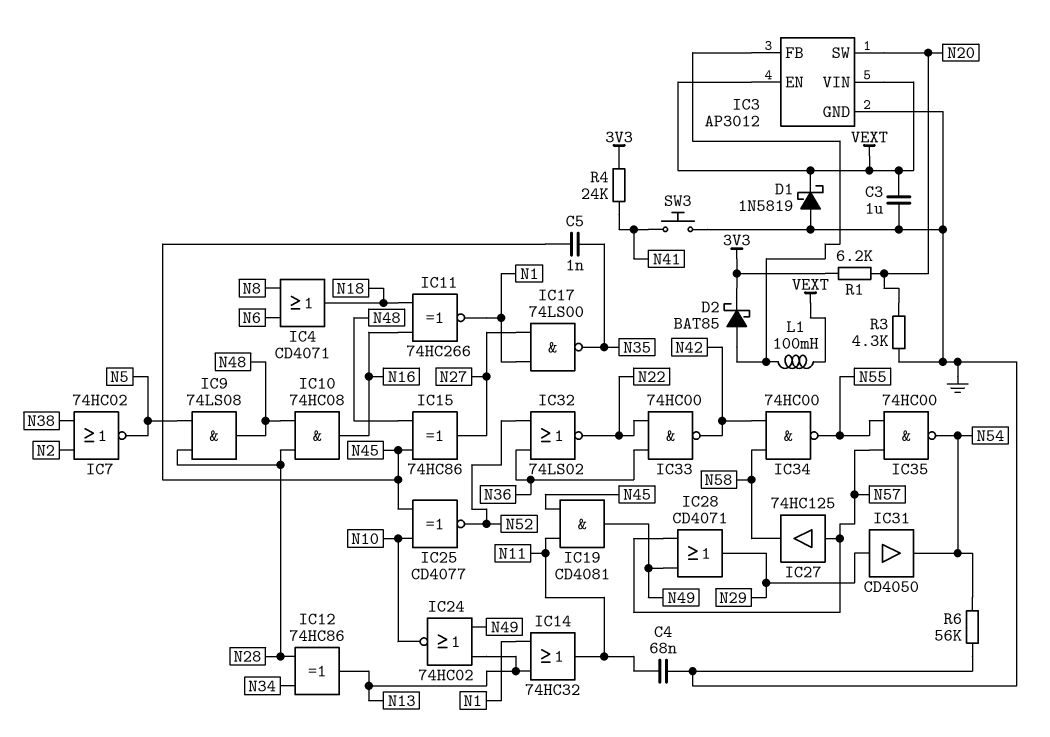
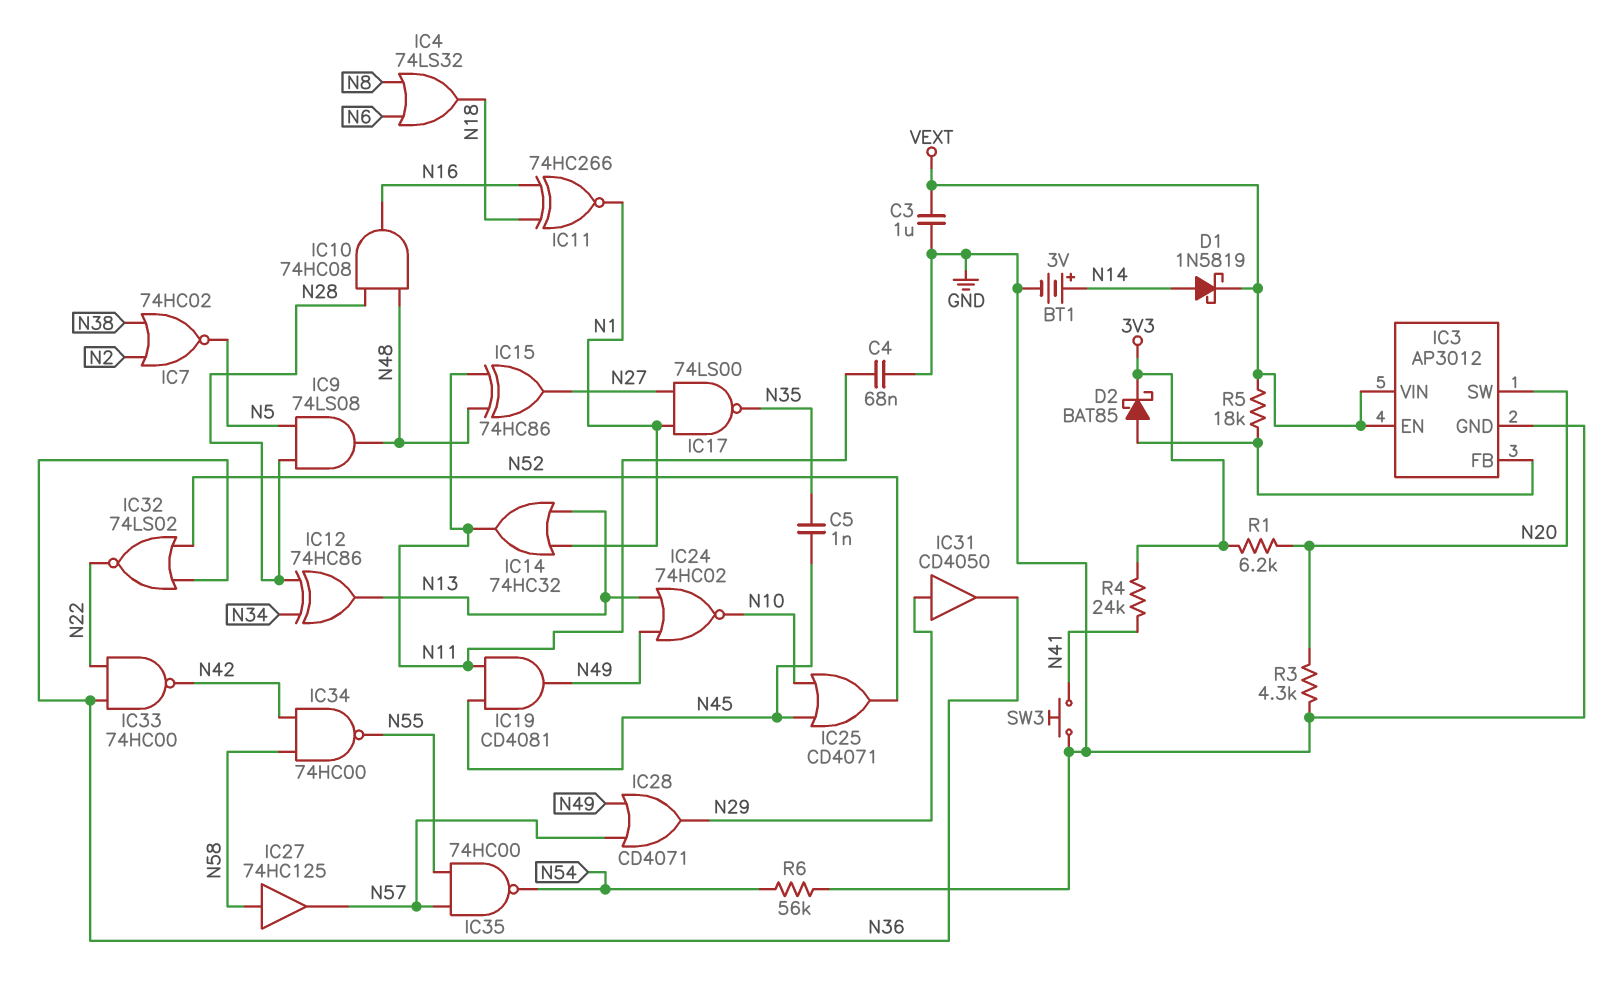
BT1: none -> 3V (plus N14, minus GND)
D1: schottky 1N5819 (A GND, K VEXT) -> schottky 1N5819 (A N14, K VEXT)
IC4: OR CD4071 (in N6, in N8, out N18) -> OR 74LS32 (in N6, in N8, out N18)
IC15: XOR 74HC86 (in N45, in N48, out N27) -> XOR 74HC86 (in N11, in N48, out N27)
IC25: XNOR CD4077 (in N10, in N45, out N52) -> OR CD4071 (in N10, in N45, out N52)
IC27: buffer 74HC125 (in N57, out N58) -> buffer 74HC125 (in N58, out N57)
IC31: buffer CD4050 (in N29, out N54) -> buffer CD4050 (in N29, out N36)
L1: 100mH (IC3/FB, VEXT) -> none
R5: none -> 18k (IC3/FB, VEXT)

